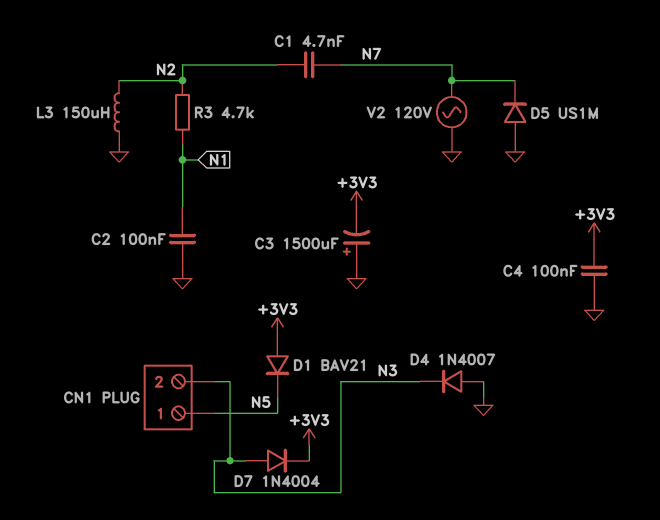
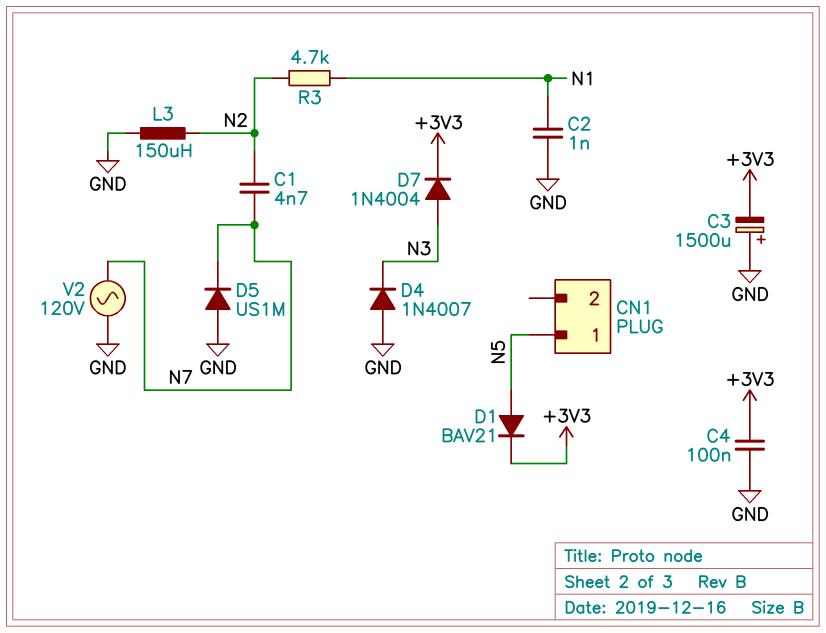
C2: 100nF (GND, N1) -> 1nF (GND, N1)
CN1 pin 2: N3 -> none
D1: diode BAV21 (A +3V3, K N5) -> diode BAV21 (A N5, K +3V3)

